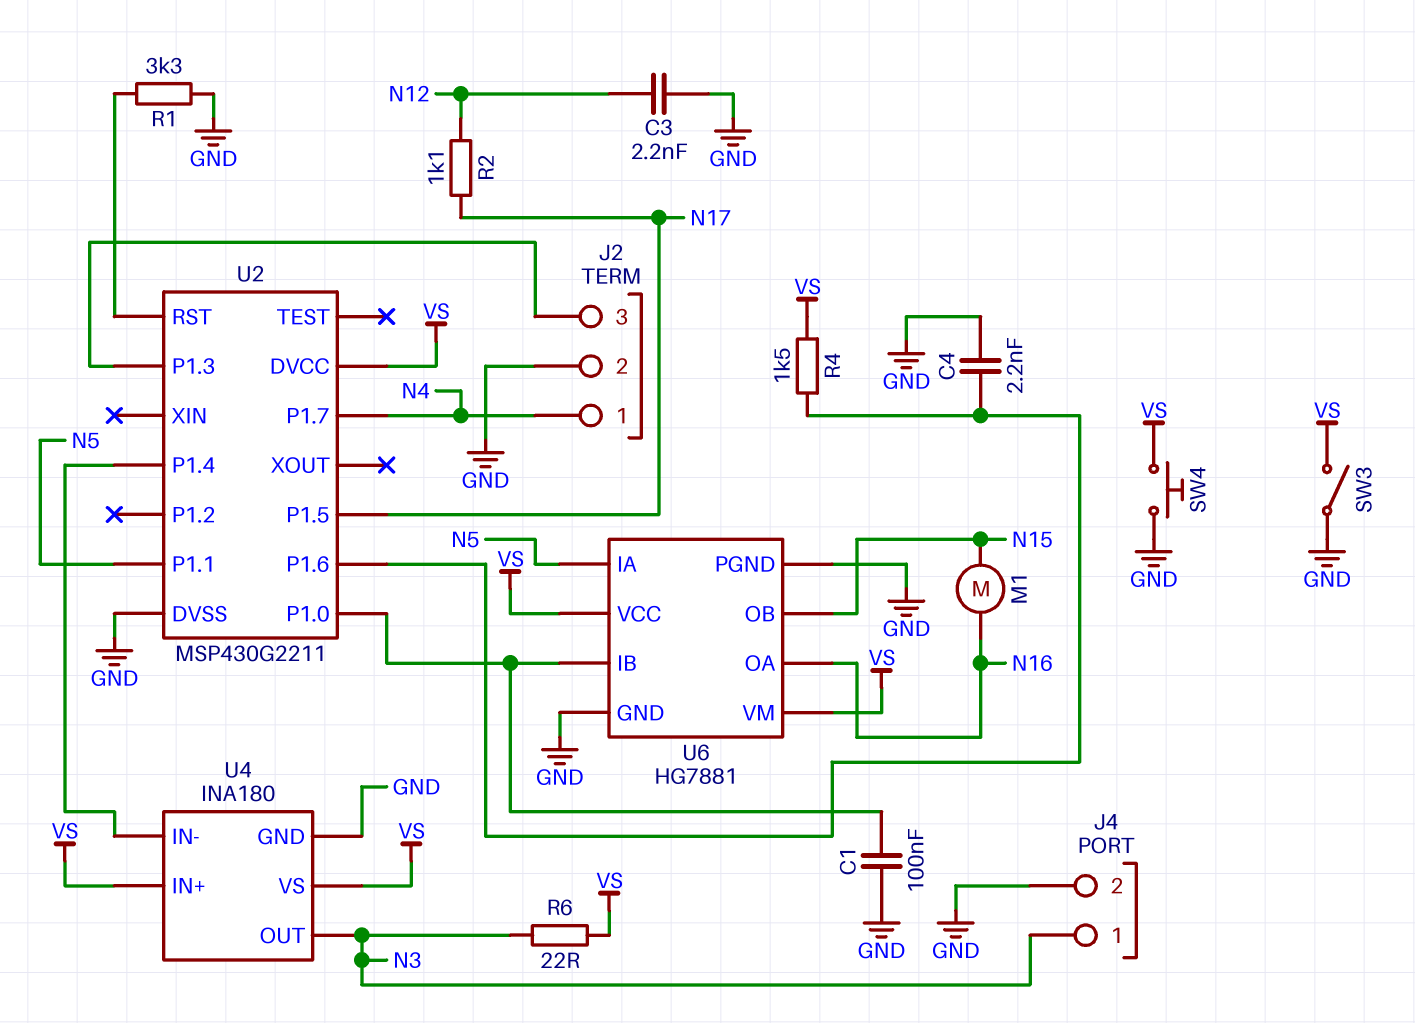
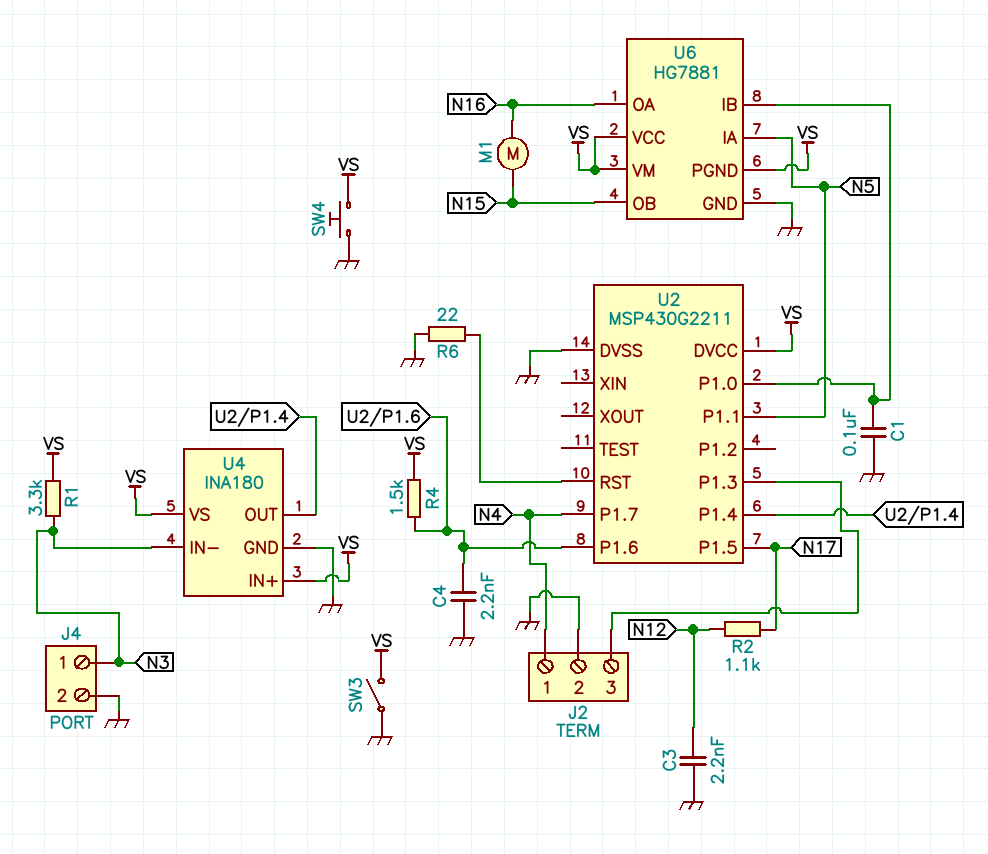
R1: 3.3k (GND, U2/RST) -> 3.3k (N3, VS)
R6: 22 (N3, VS) -> 22 (GND, U2/RST)
U4 pin IN-: U2/P1.4 -> N3
U4 pin OUT: N3 -> U2/P1.4
U6 pin PGND: GND -> VS

